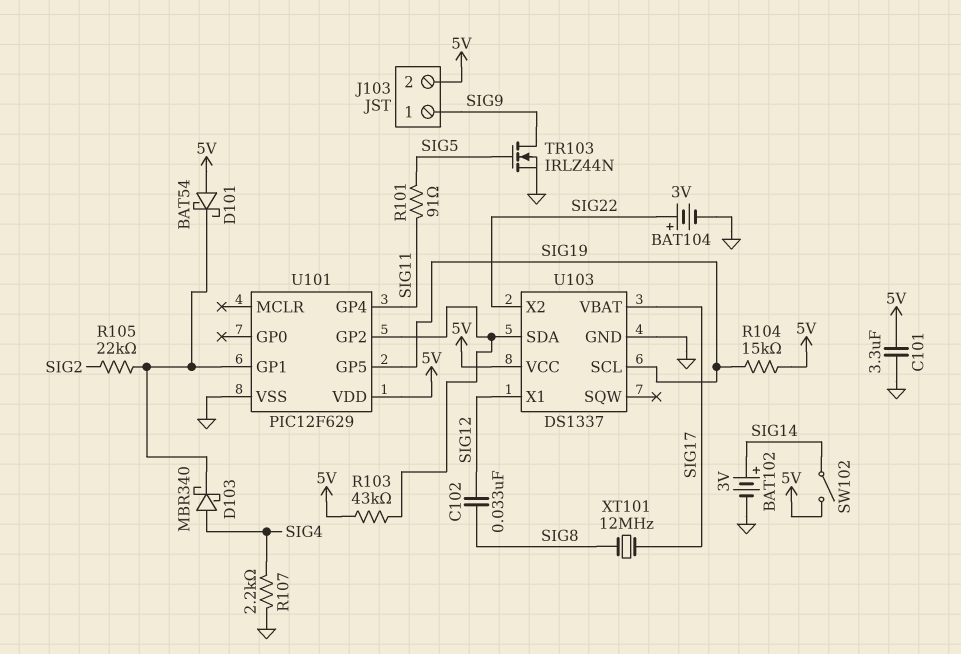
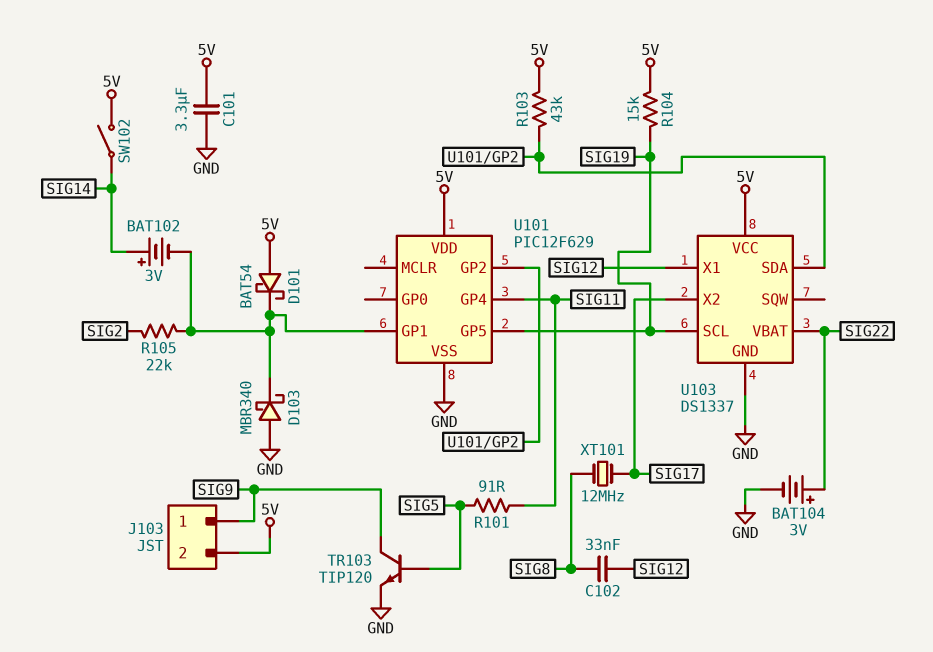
BAT102: 3V (plus SIG14, minus GND) -> 3V (plus SIG14, minus U101/GP1)
D103: schottky MBR340 (A SIG4, K U101/GP1) -> schottky MBR340 (A GND, K U101/GP1)
R107: 2.2k (GND, SIG4) -> none
TR103: NMOS IRLZ44N (G SIG5, D SIG9, S GND) -> NPN TIP120 (B SIG5, C SIG9, E GND)
U103 pin VBAT: SIG17 -> SIG22
U103 pin X2: SIG22 -> SIG17

